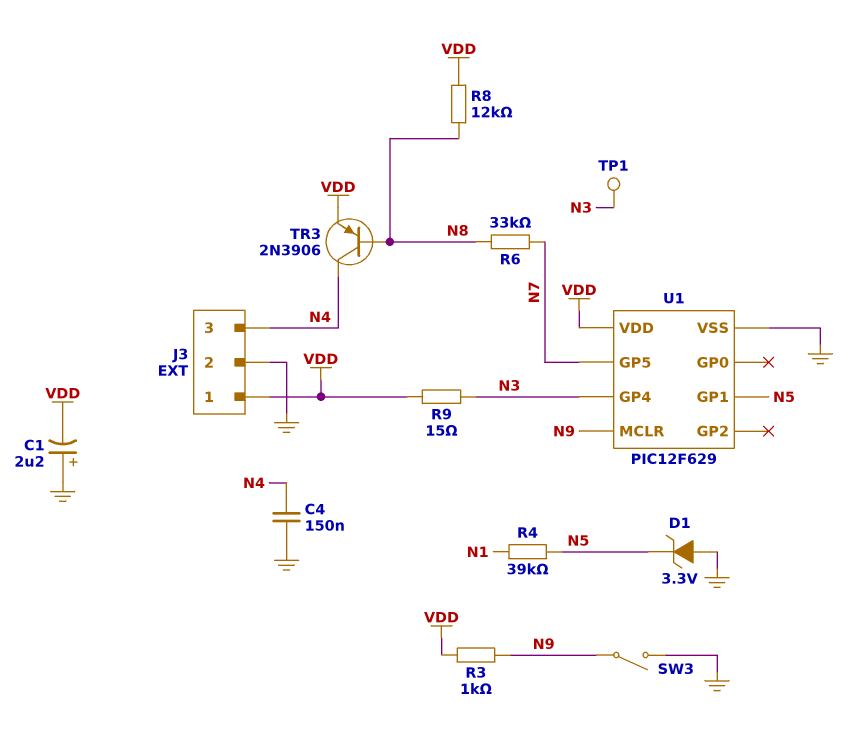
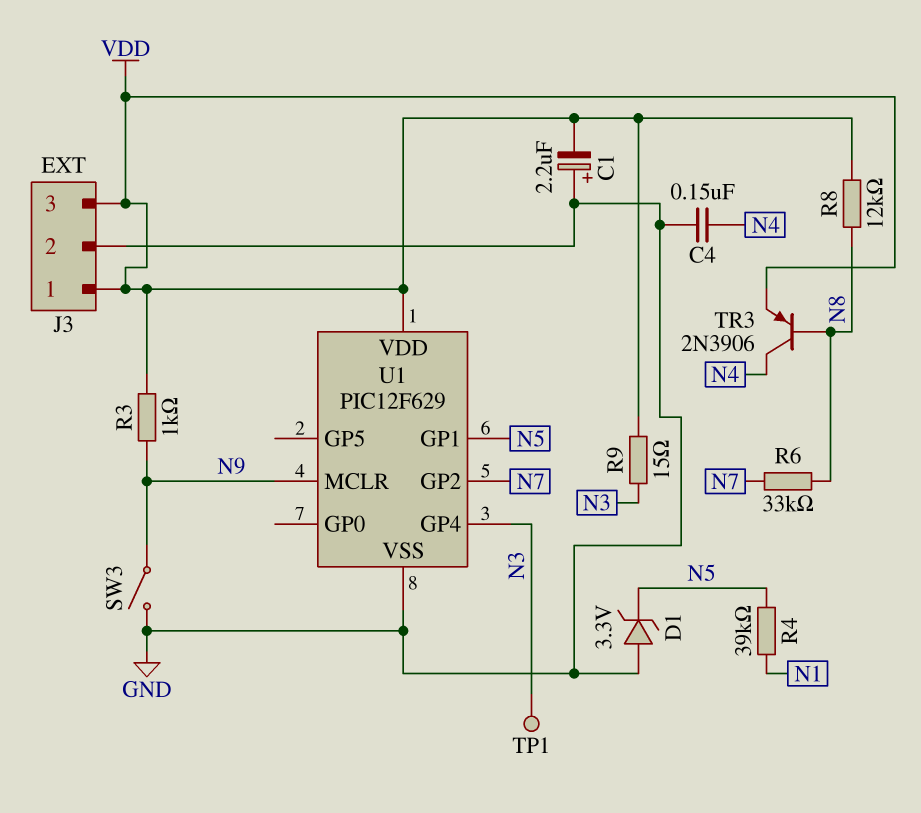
J3 pin 3: N4 -> VDD
U1 pin GP2: none -> N7
U1 pin GP5: N7 -> none

